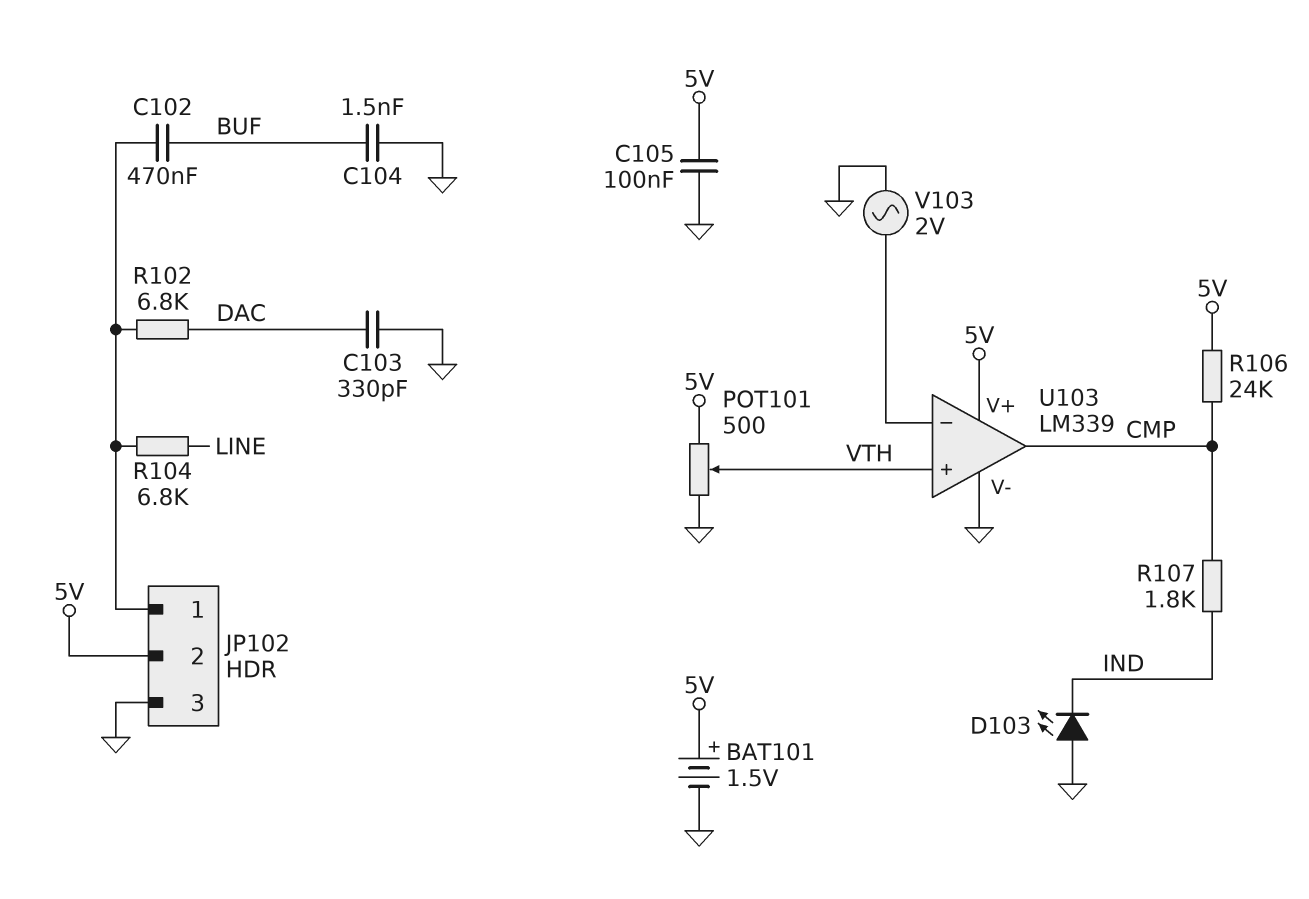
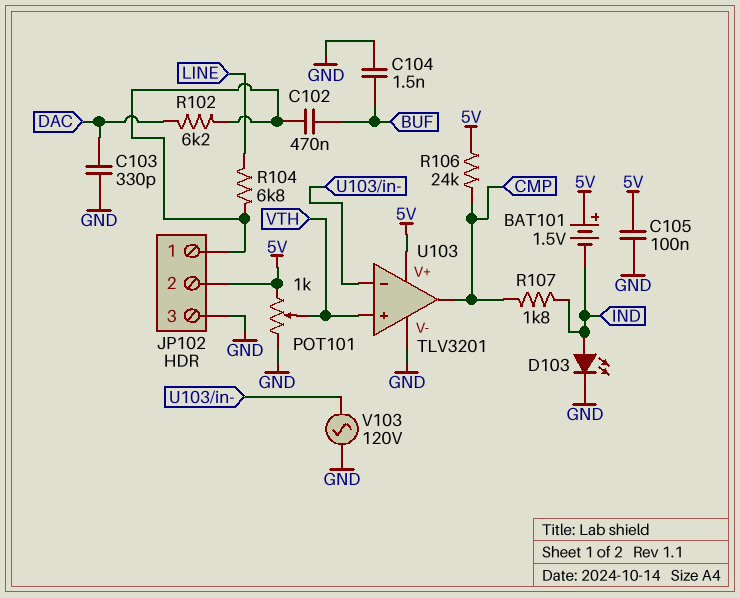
BAT101: 1.5V (plus 5V, minus GND) -> 1.5V (plus 5V, minus IND)
D103: LED (A GND, K IND) -> LED (A IND, K GND)
POT101: 500 (5V, GND, wiper VTH) -> 1k (5V, GND, wiper VTH)
R102: 6.8k (DAC, JP102/1) -> 6.2k (DAC, JP102/1)
U103: LM339 -> TLV3201
V103: AC 2V (GND, U103/in-) -> AC 120V (GND, U103/in-)

